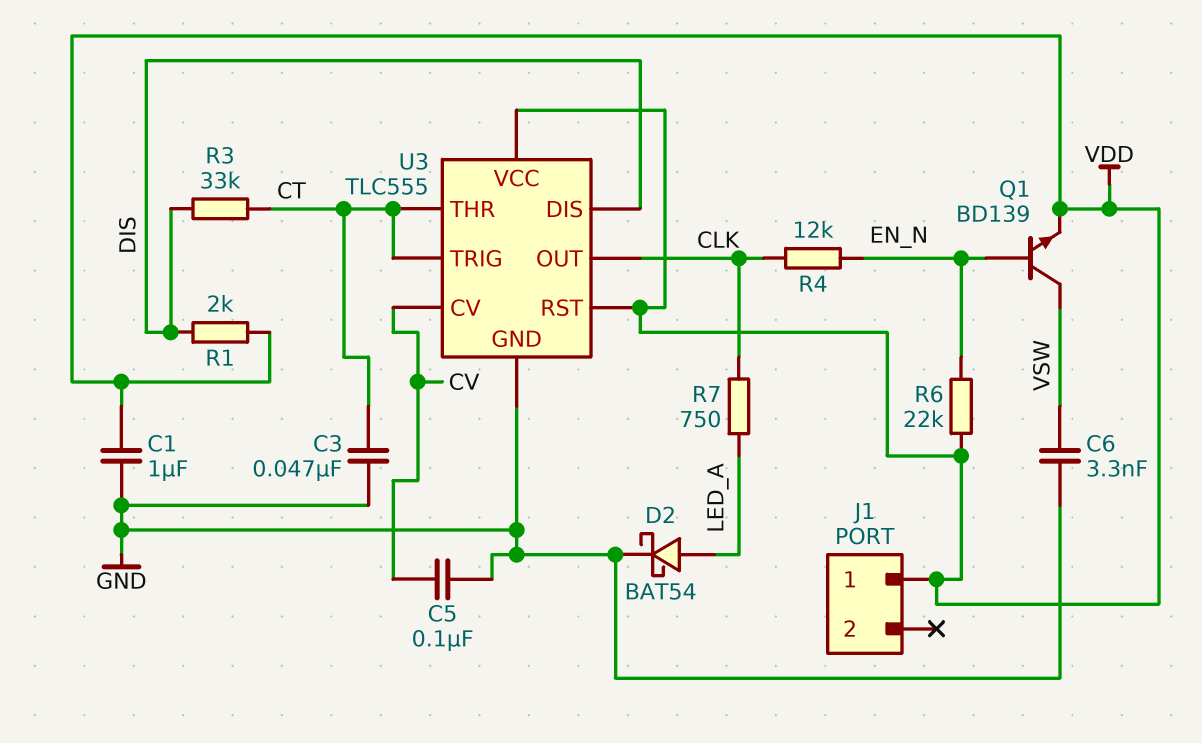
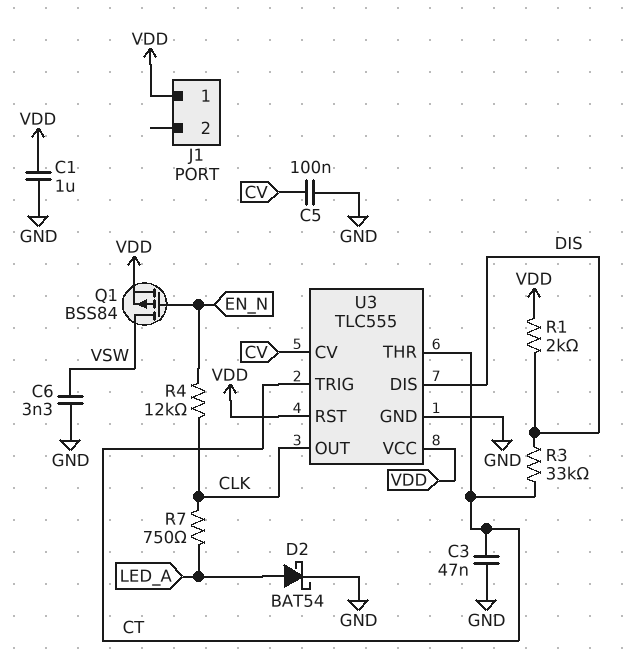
Q1: NPN BD139 (B EN_N, C VSW, E VDD) -> PMOS BSS84 (G EN_N, D VSW, S VDD)
R6: 22k (EN_N, VDD) -> none

